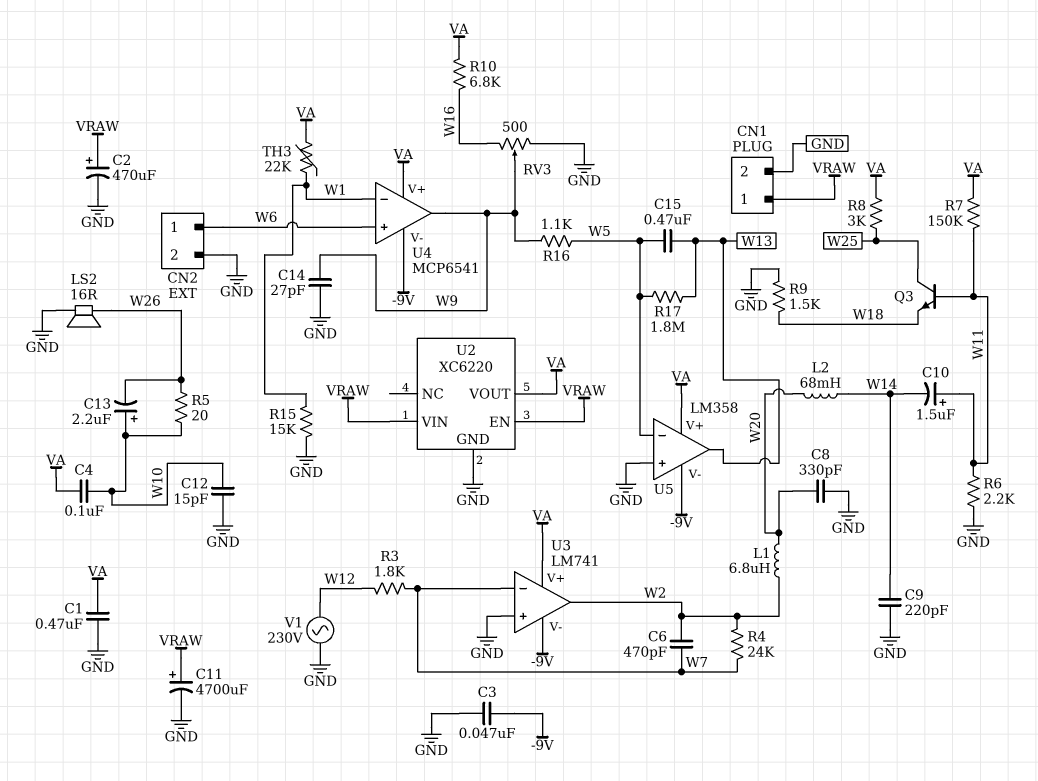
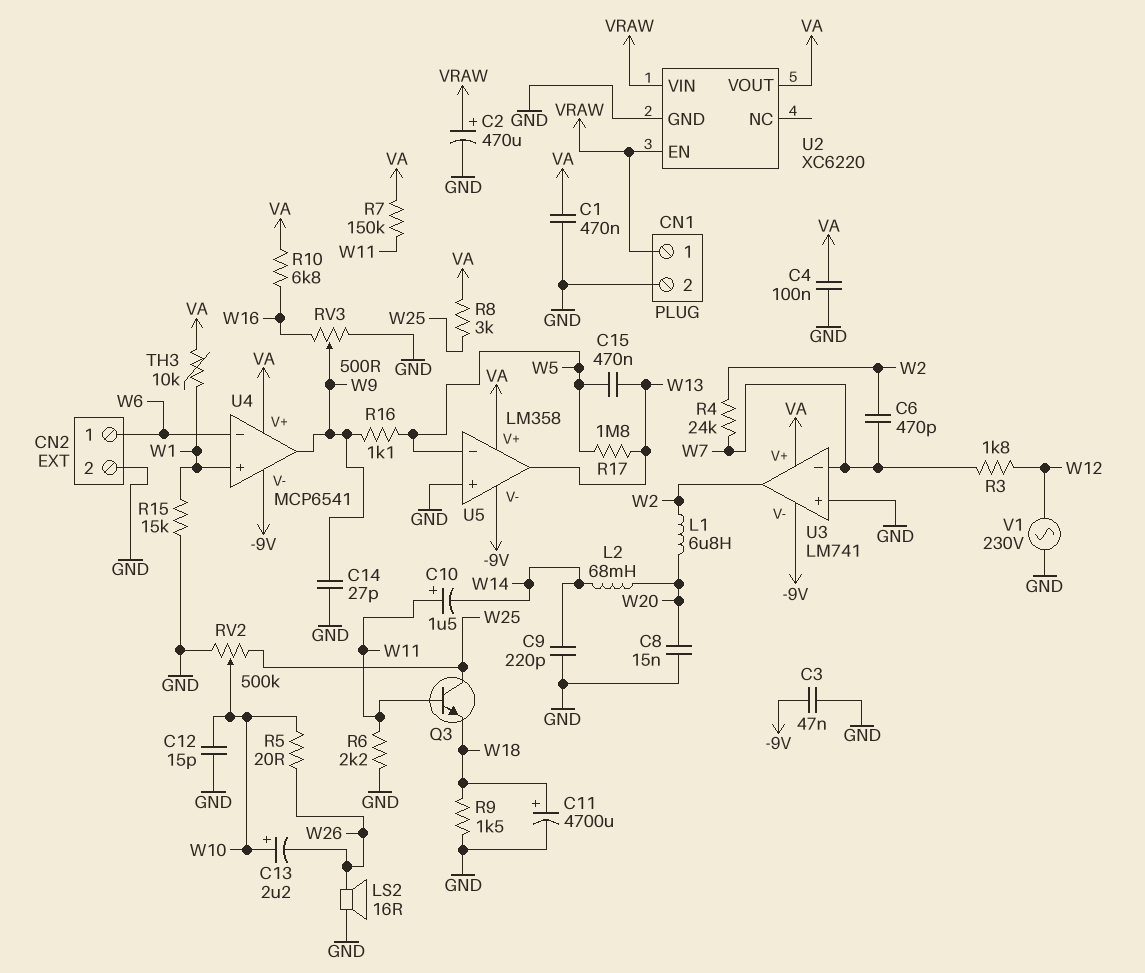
C4: 100nF (VA, W10) -> 100nF (GND, VA)
C8: 330pF (GND, W20) -> 15nF (GND, W20)
C11: 4700uF (plus VRAW, minus GND) -> 4700uF (plus W18, minus GND)
RV2: none -> 500k (GND, W25, wiper W10)
TH3: 22k (VA, W1) -> 10k (VA, W1)
U4 pin in+: W6 -> W1
U4 pin in-: W1 -> W6

